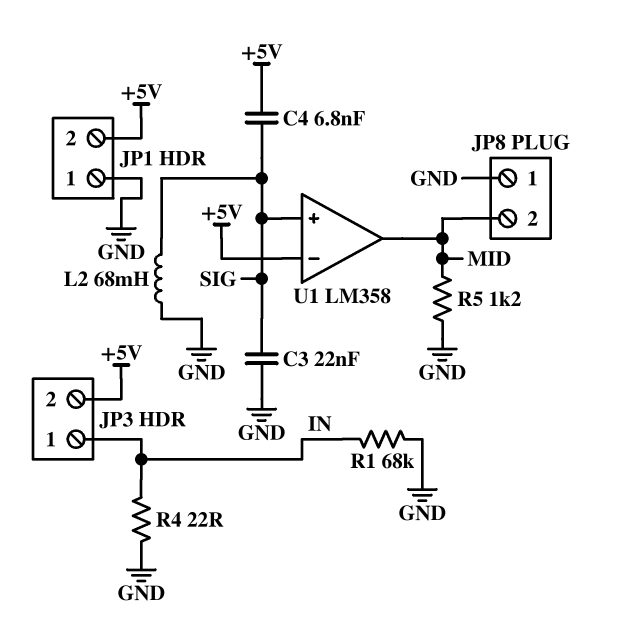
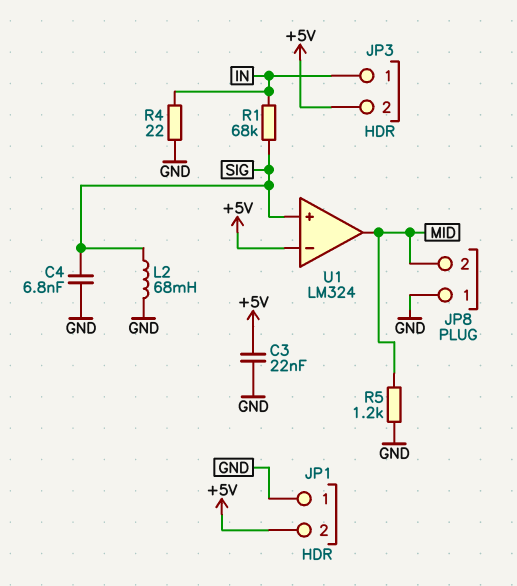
C3: 22nF (GND, SIG) -> 22nF (+5V, GND)
C4: 6.8nF (+5V, SIG) -> 6.8nF (GND, SIG)
R1: 68k (GND, IN) -> 68k (IN, SIG)
U1: LM358 -> LM324

